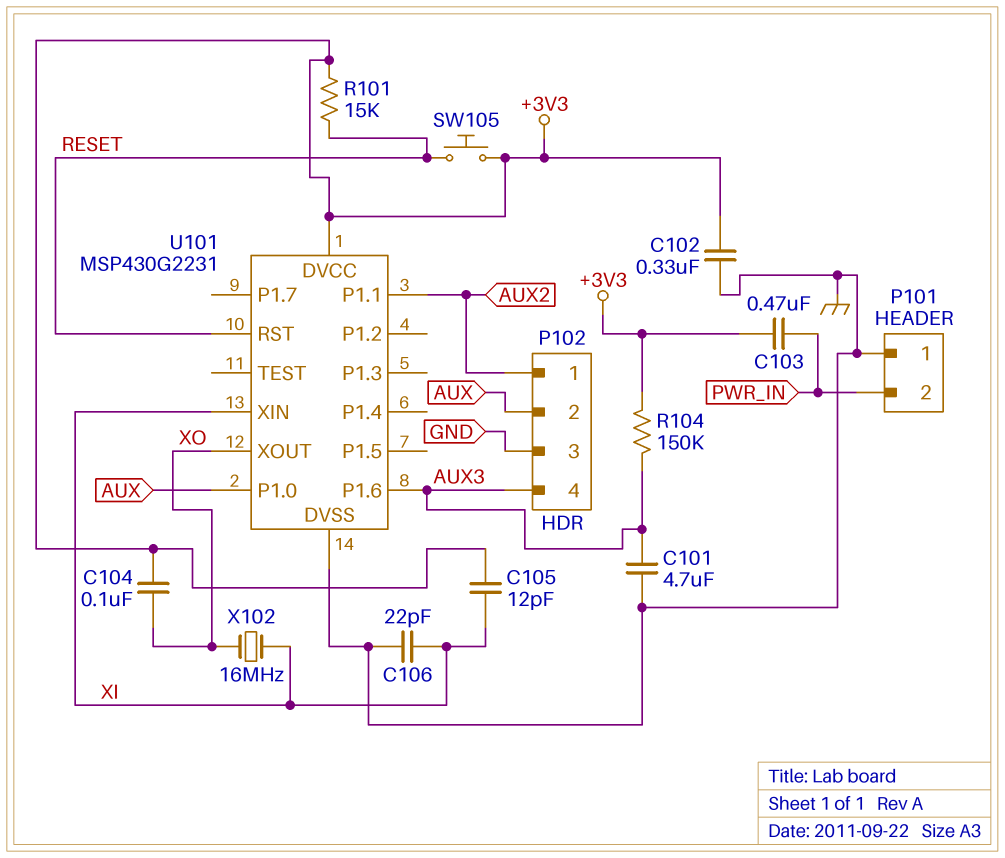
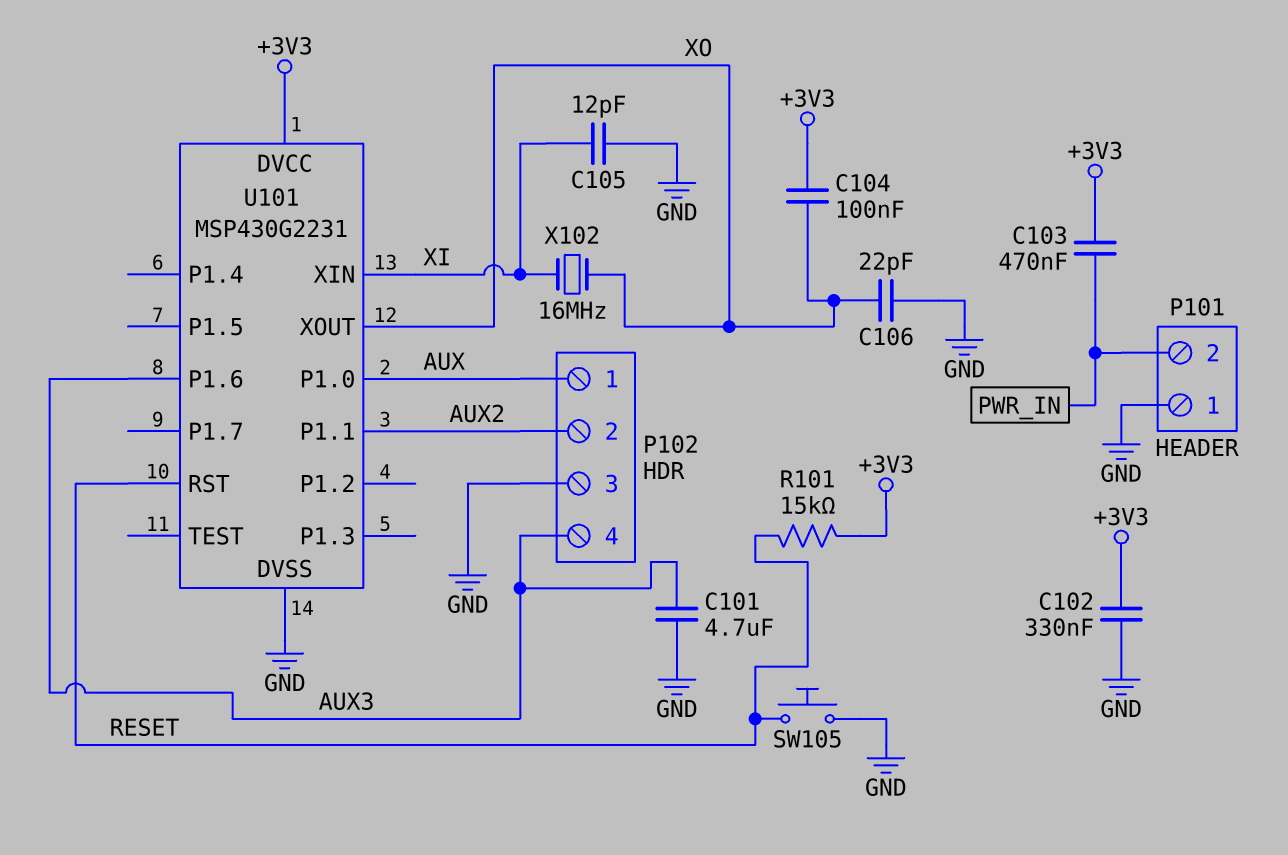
C105: 12pF (+3V3, XI) -> 12pF (GND, XI)
C106: 22pF (GND, XI) -> 22pF (GND, XO)
P102 pin 1: AUX2 -> AUX
P102 pin 2: AUX -> AUX2
R104: 150k (+3V3, AUX3) -> none
SW105: button (+3V3, RESET) -> button (GND, RESET)

